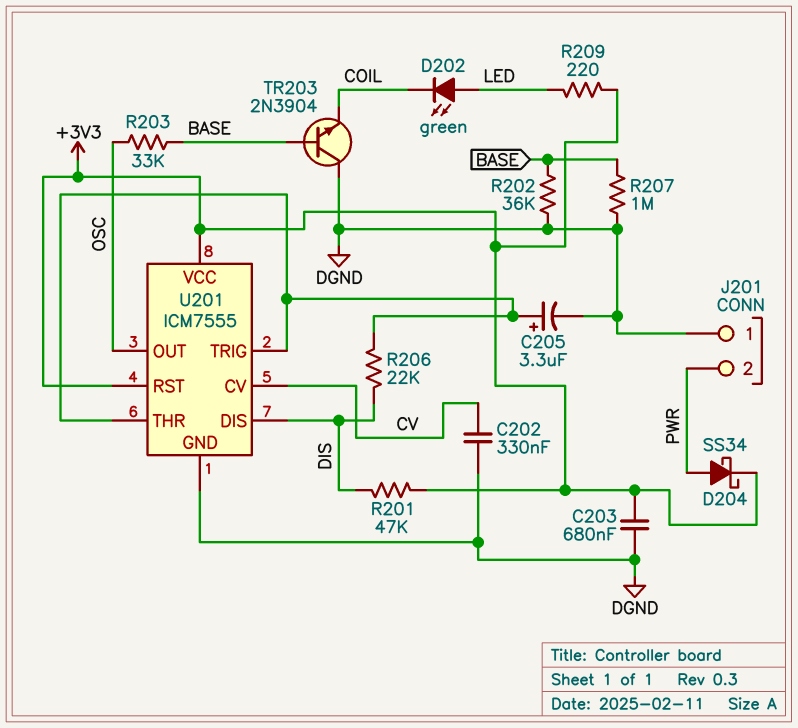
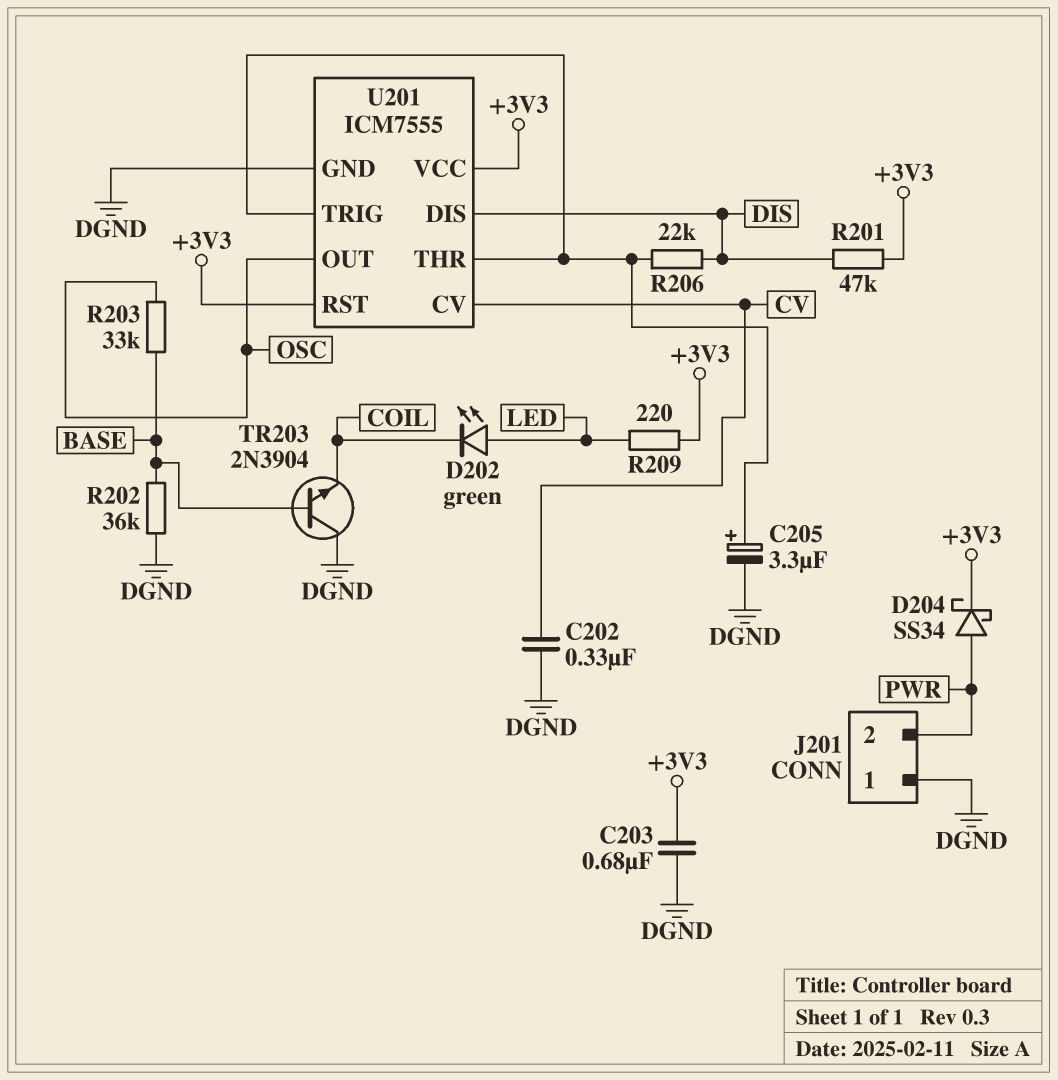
R207: 1M (BASE, DGND) -> none

